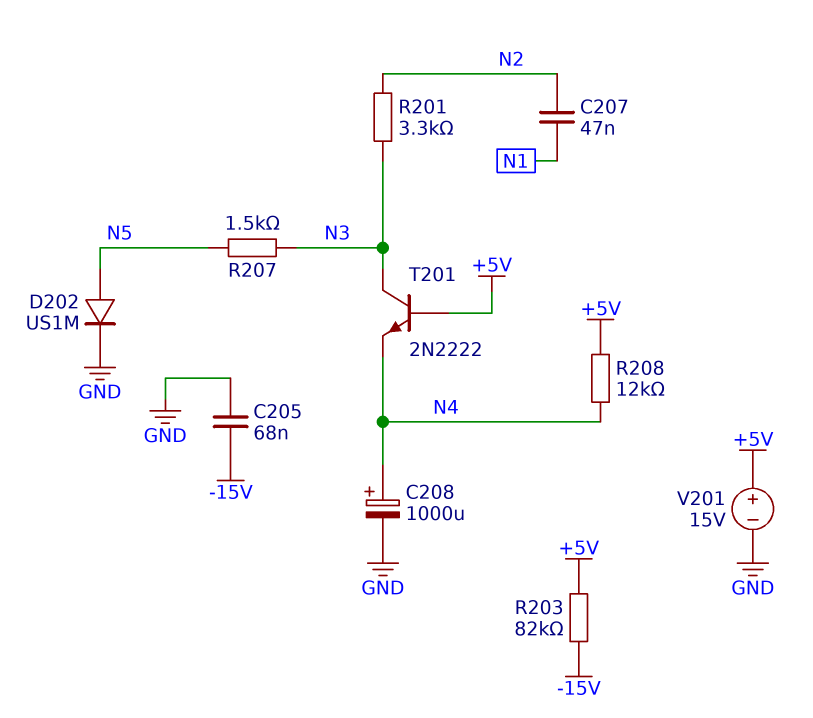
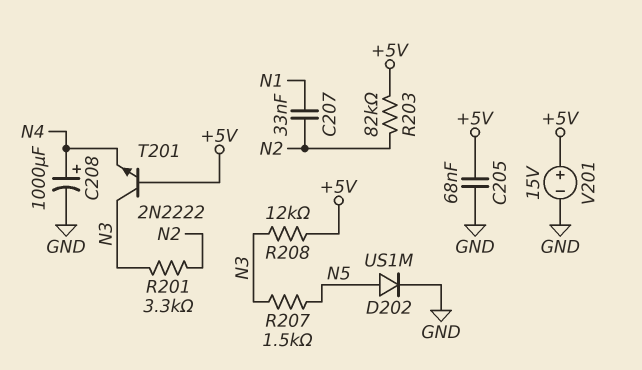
C205: 68nF (-15V, GND) -> 68nF (+5V, GND)
C207: 47nF (N1, N2) -> 33nF (N1, N2)
R203: 82k (+5V, -15V) -> 82k (+5V, N2)
R208: 12k (+5V, N4) -> 12k (+5V, N3)

